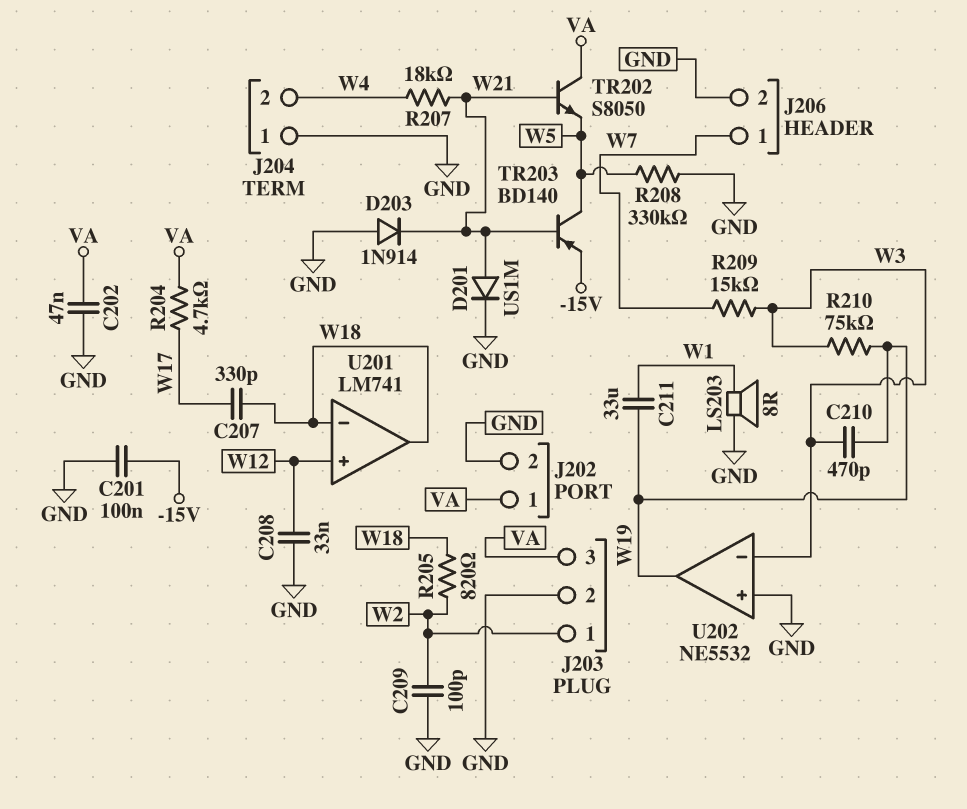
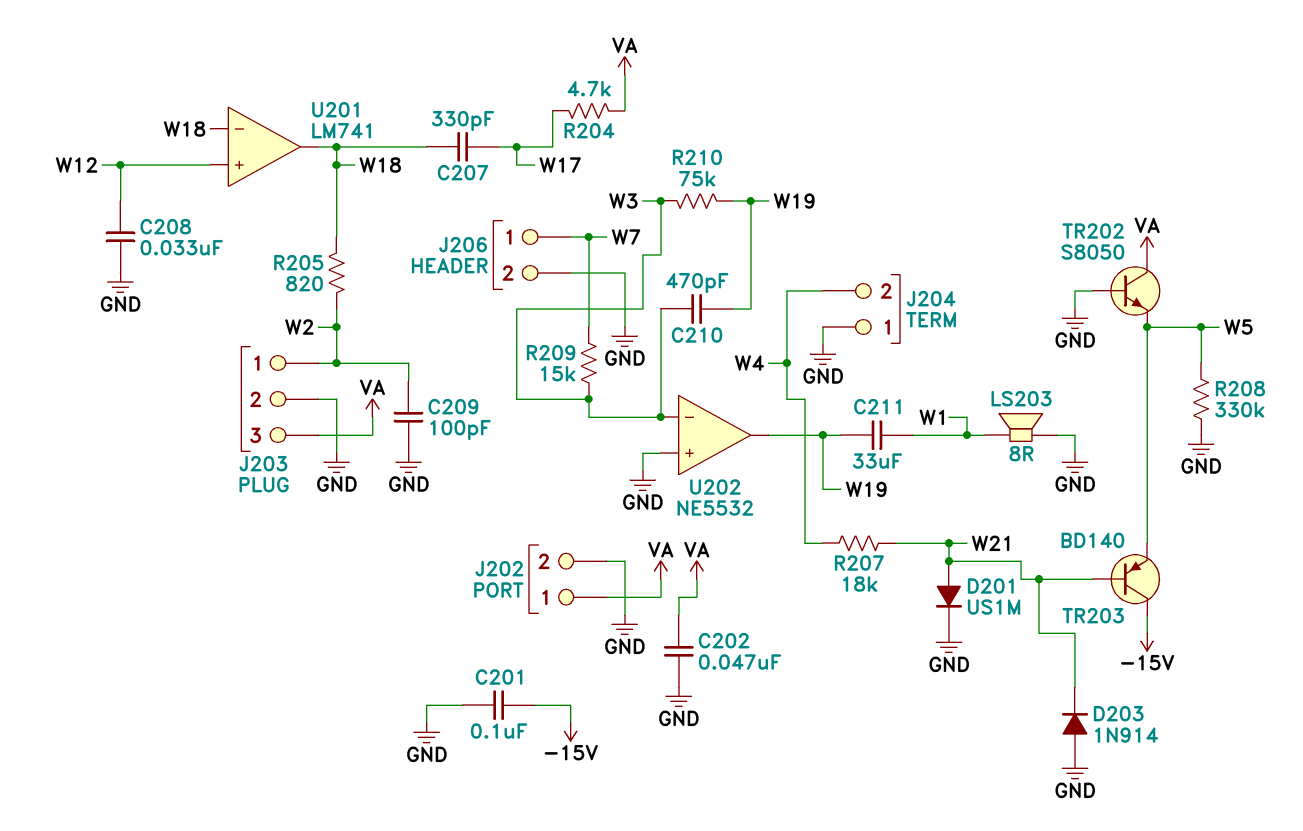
TR202: NPN S8050 (B W21, C VA, E W5) -> NPN S8050 (B GND, C VA, E W5)
TR203: PNP BD140 (B W21, C W5, E -15V) -> PNP BD140 (B W21, C -15V, E W5)

